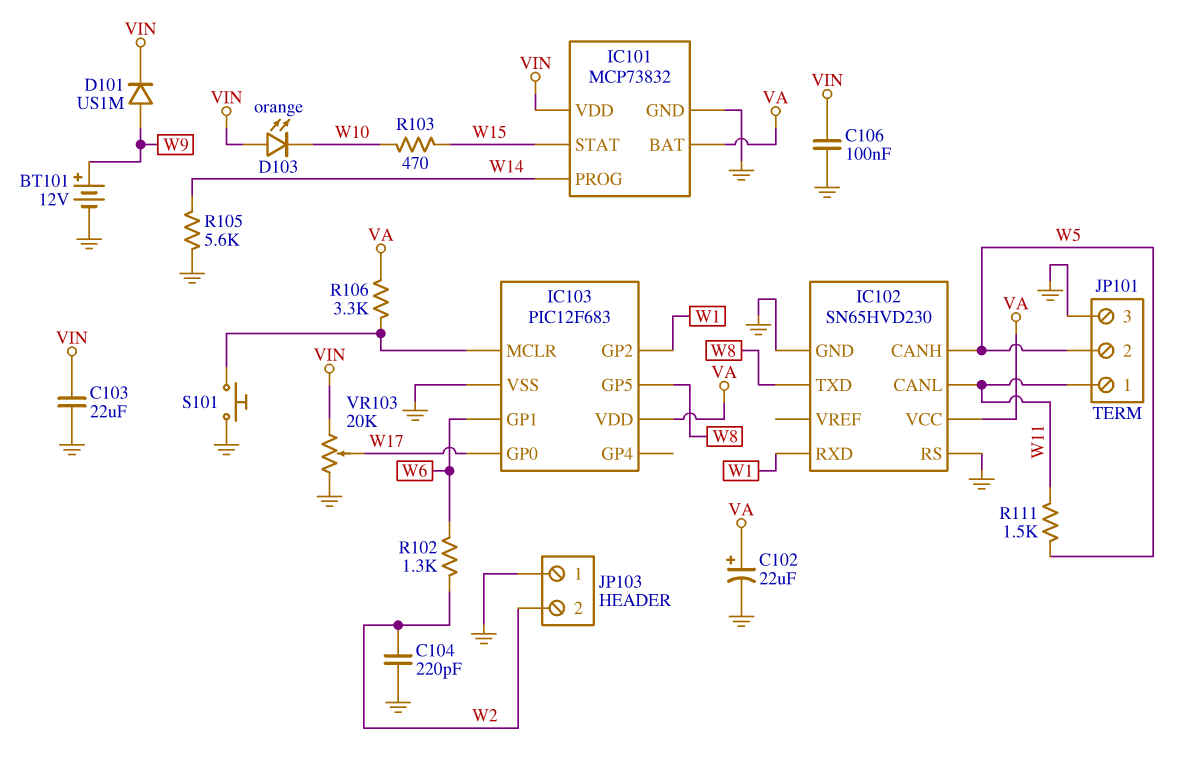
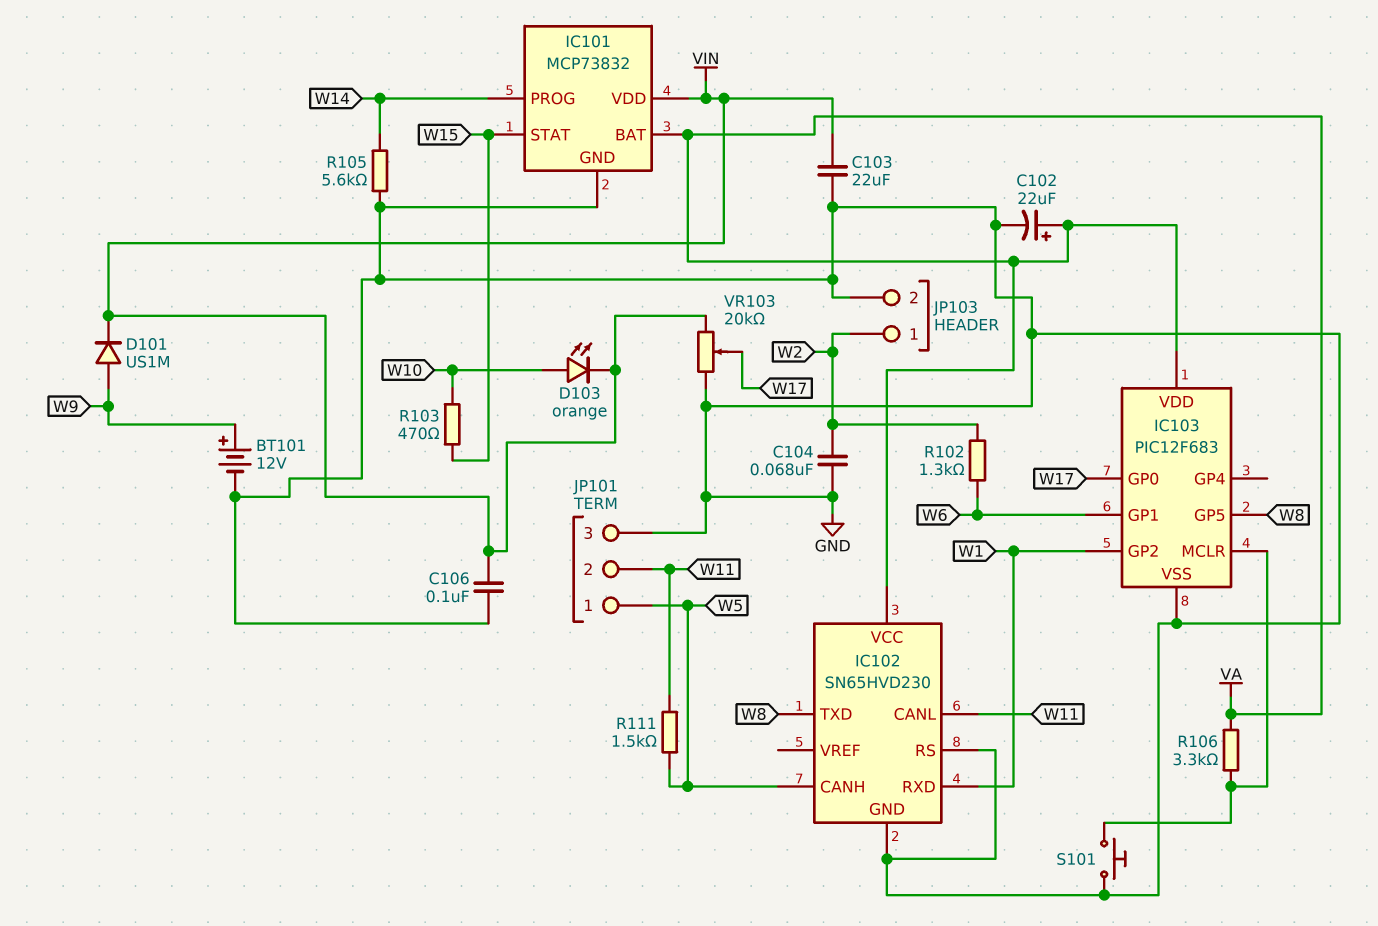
C104: 220pF (GND, W2) -> 68nF (GND, W2)
D103: LED orange (A VIN, K W10) -> LED orange (A W10, K VIN)
JP101 pin 1: W11 -> W5
JP101 pin 2: W5 -> W11
JP103 pin 1: GND -> W2
JP103 pin 2: W2 -> GND

